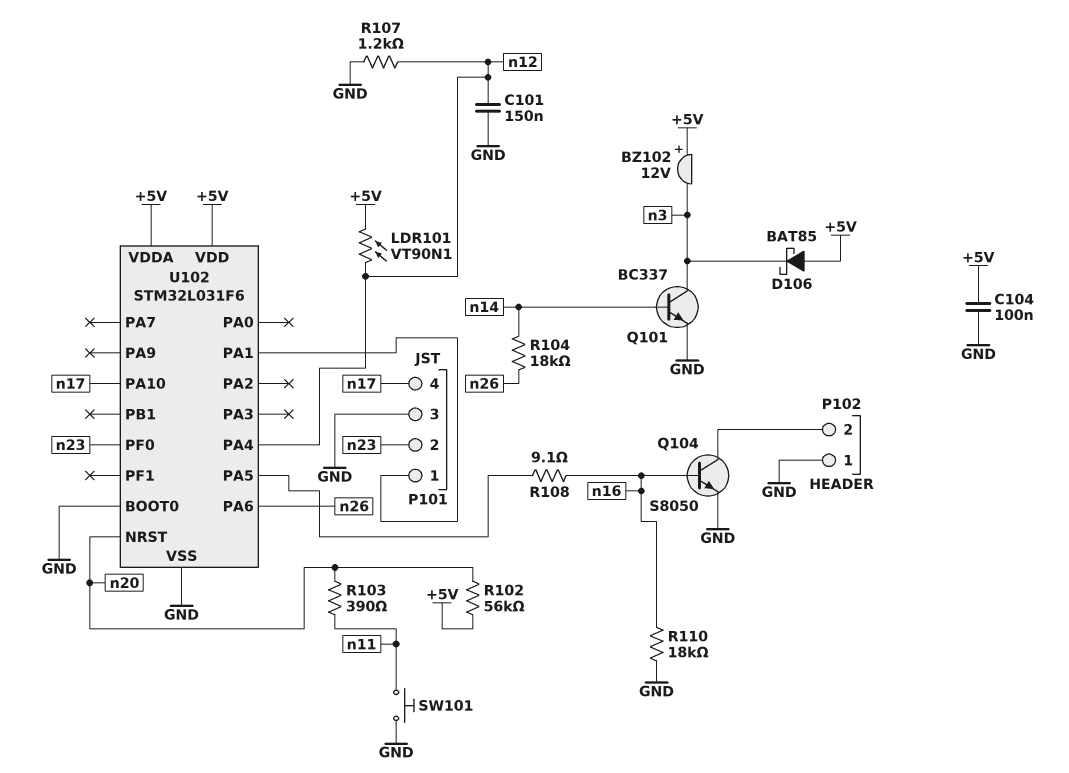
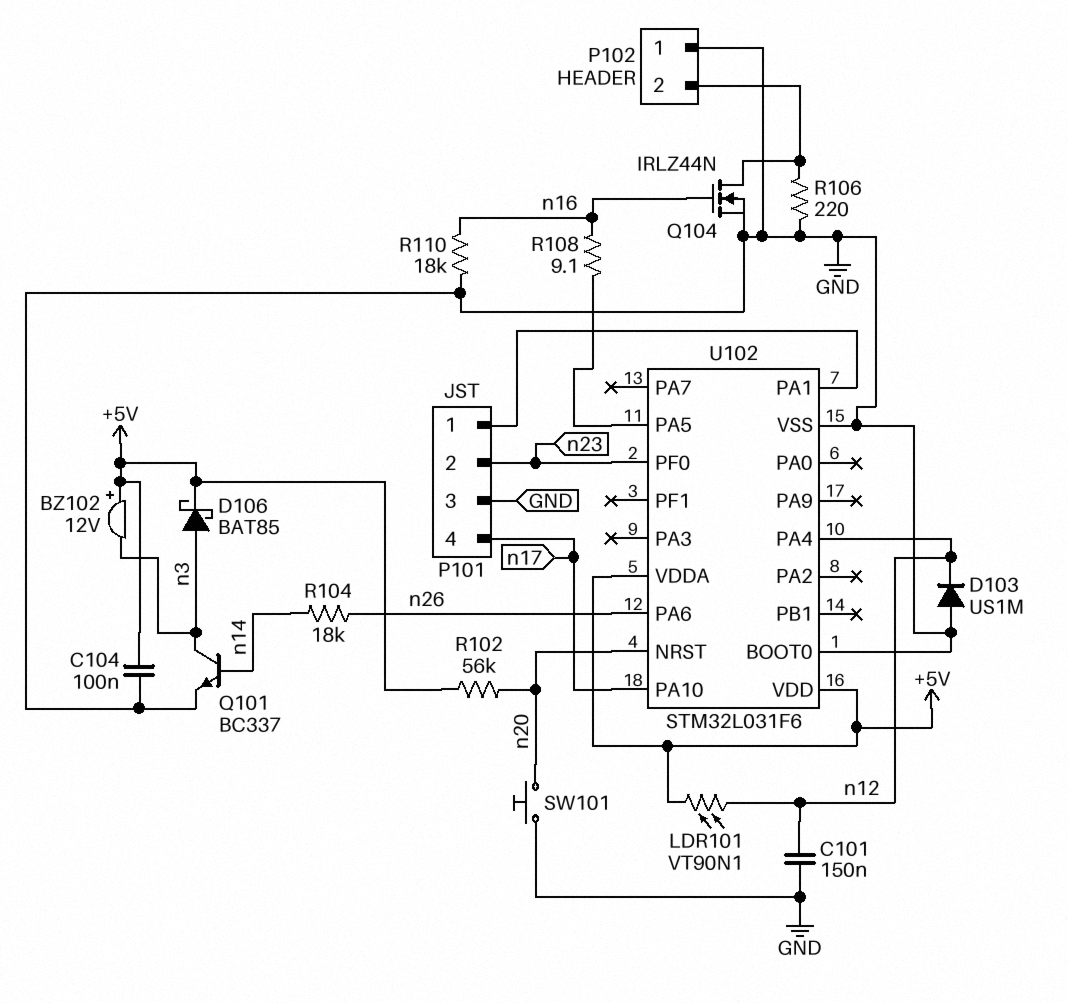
D103: none -> diode US1M (A GND, K n12)
D106: schottky BAT85 (A +5V, K n3) -> schottky BAT85 (A n3, K +5V)
Q104: NPN S8050 (B n16, C P102/2, E GND) -> NMOS IRLZ44N (G n16, D P102/2, S GND)
R103: 390 (n11, n20) -> none
R106: none -> 220 (GND, P102/2)
R107: 1.2k (GND, n12) -> none
SW101: button (GND, n11) -> button (GND, n20)

